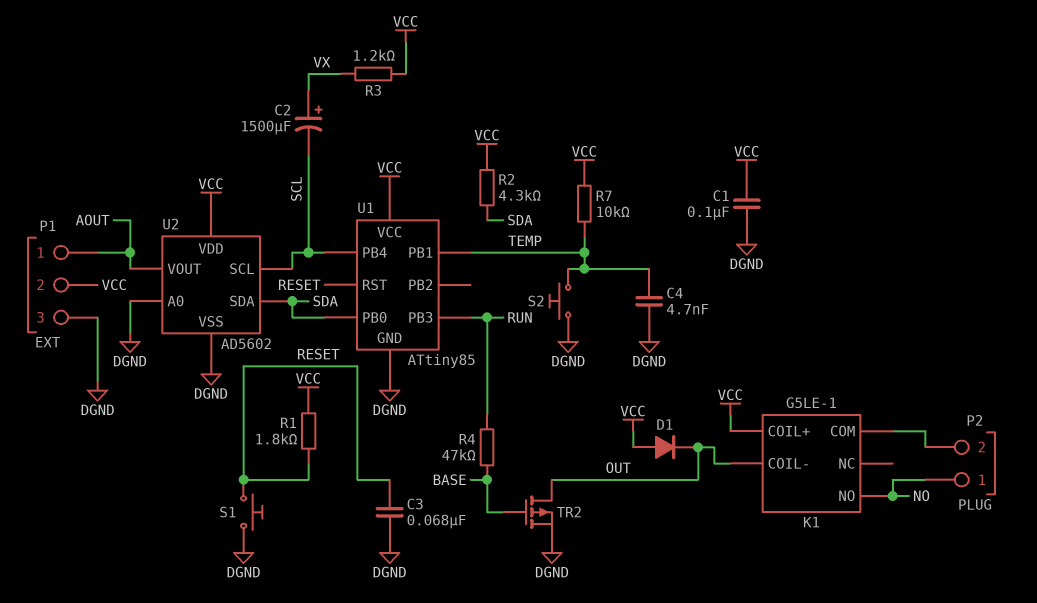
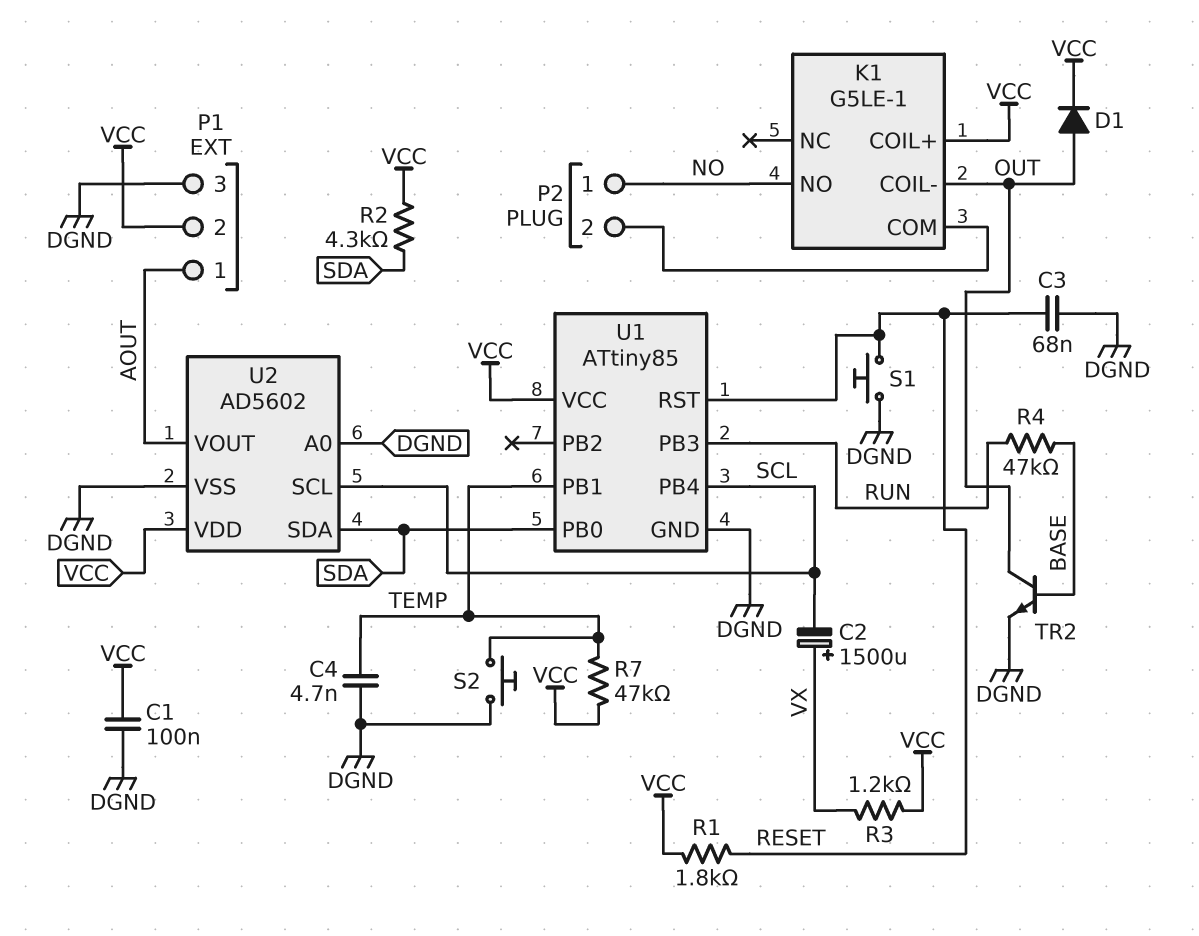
D1: diode (A VCC, K OUT) -> diode (A OUT, K VCC)
R7: 10k (TEMP, VCC) -> 47k (TEMP, VCC)
TR2: PMOS (G BASE, D OUT, S DGND) -> NPN (B BASE, C OUT, E DGND)

